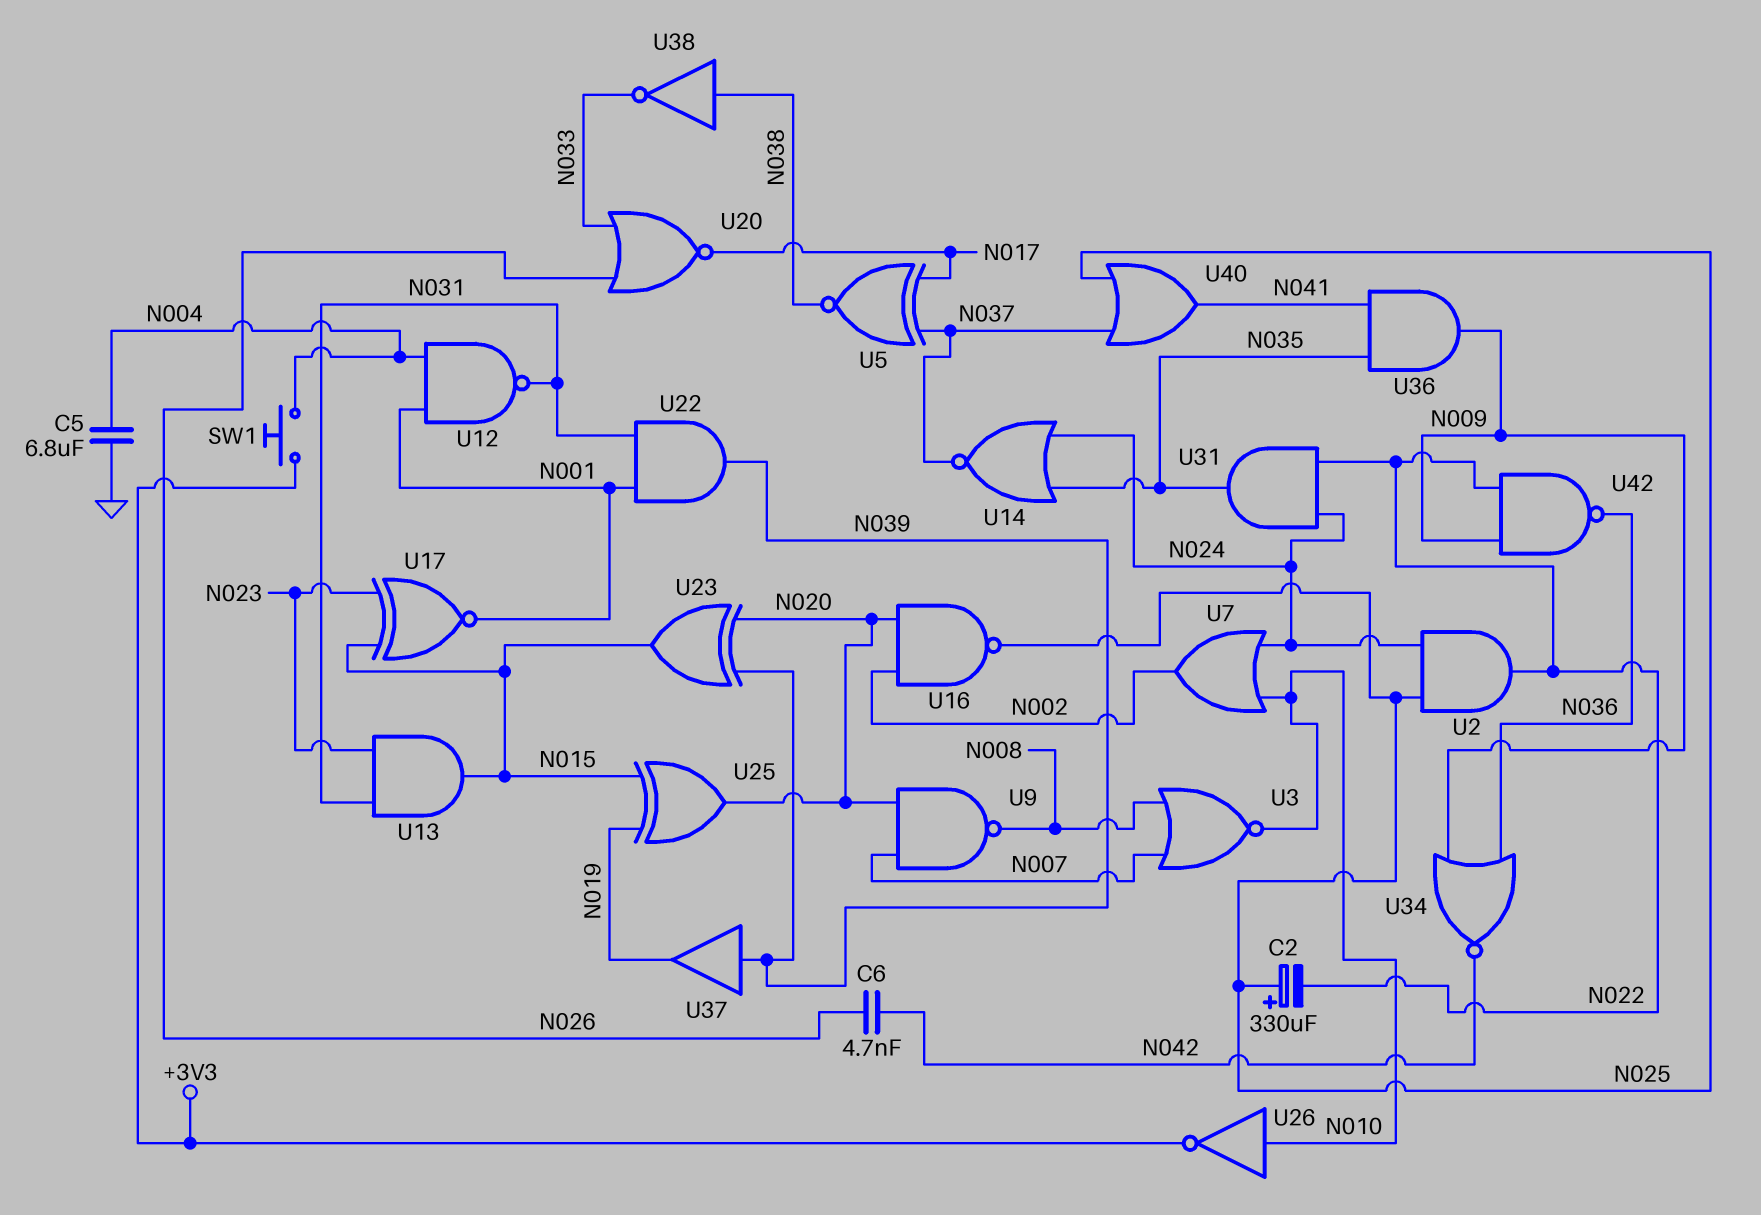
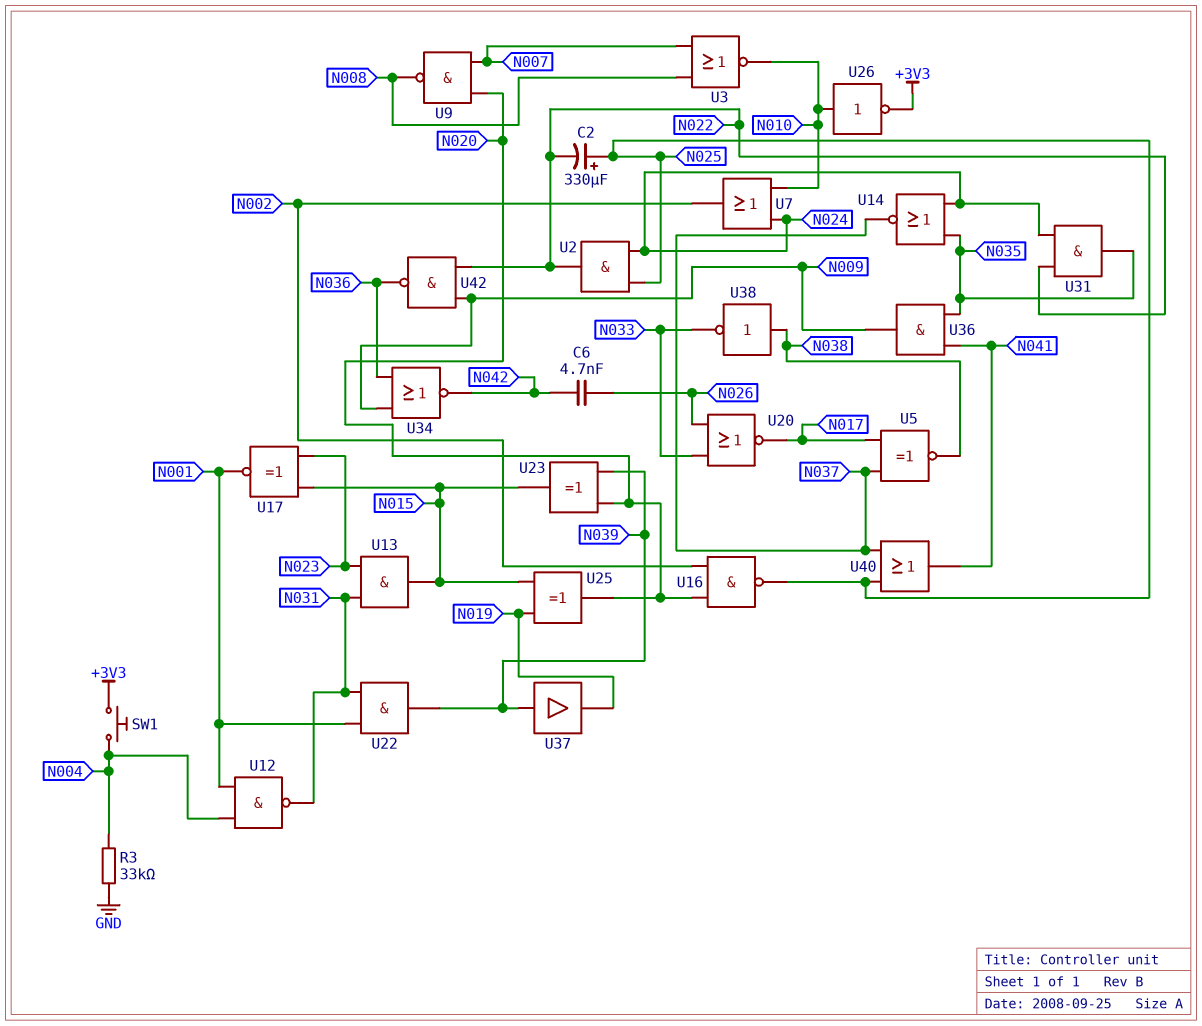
C5: 6.8uF (GND, N004) -> none
R3: none -> 33k (GND, N004)

